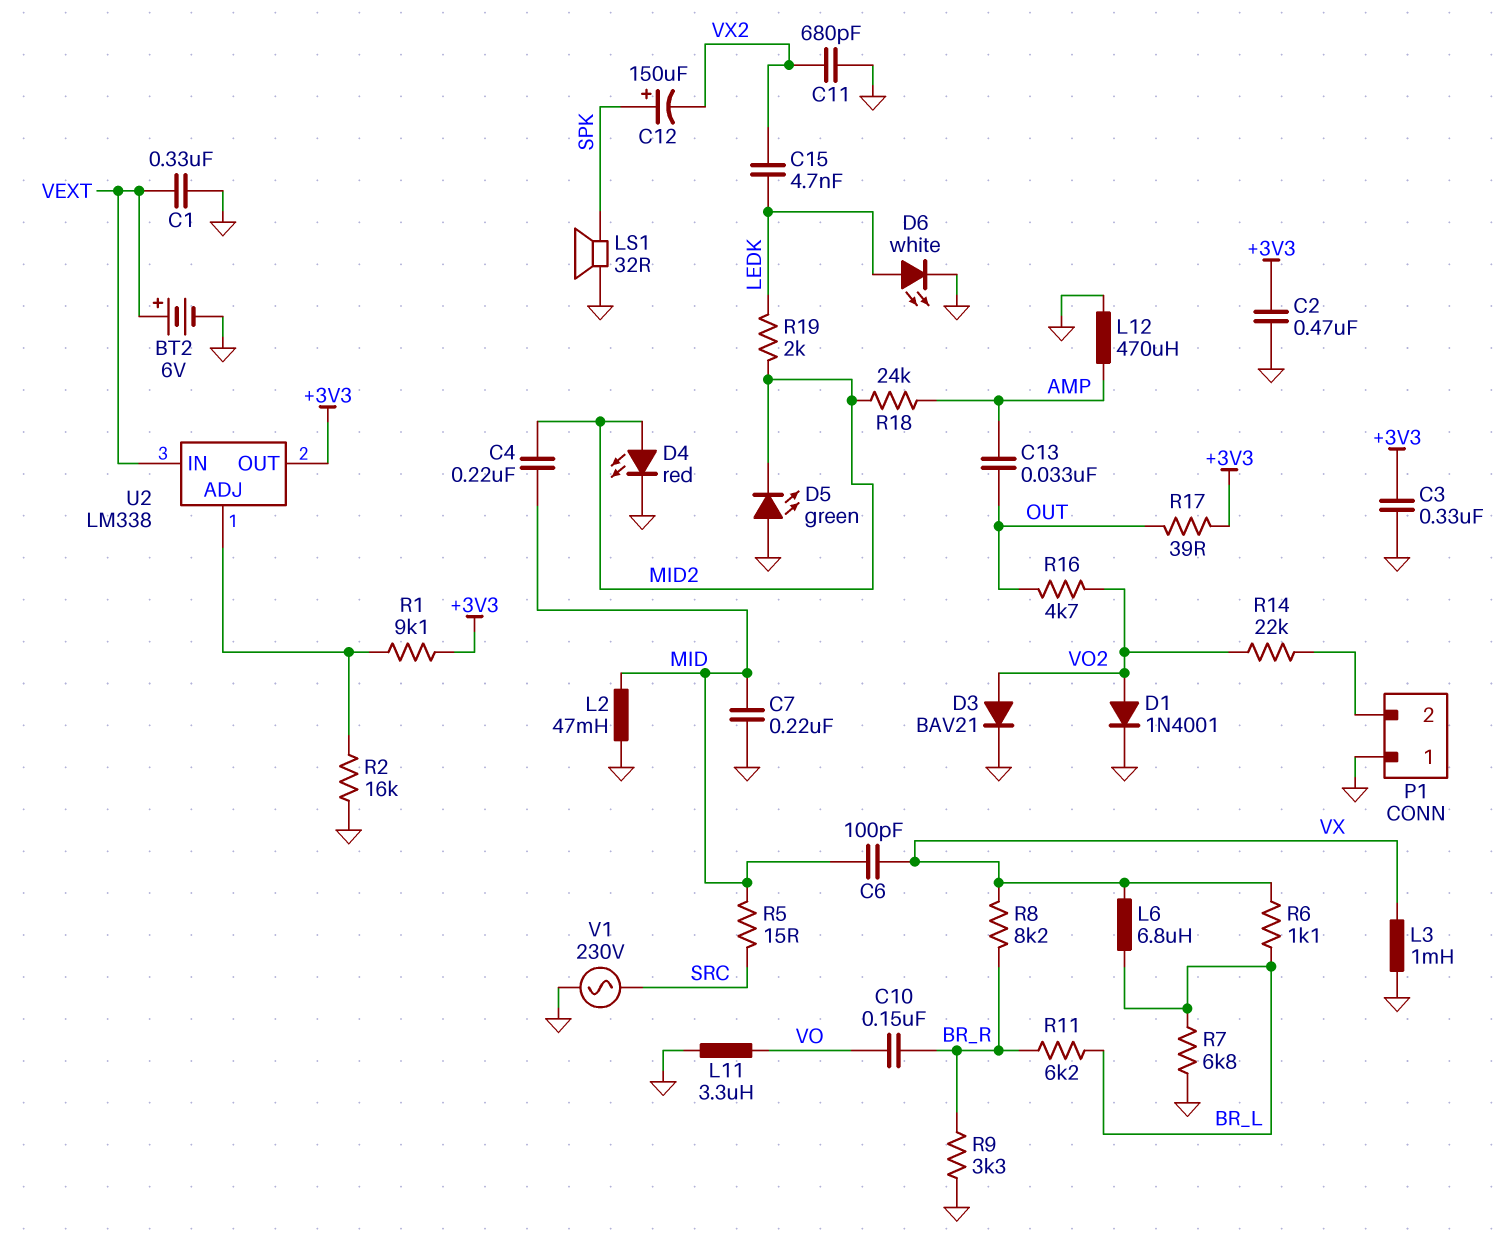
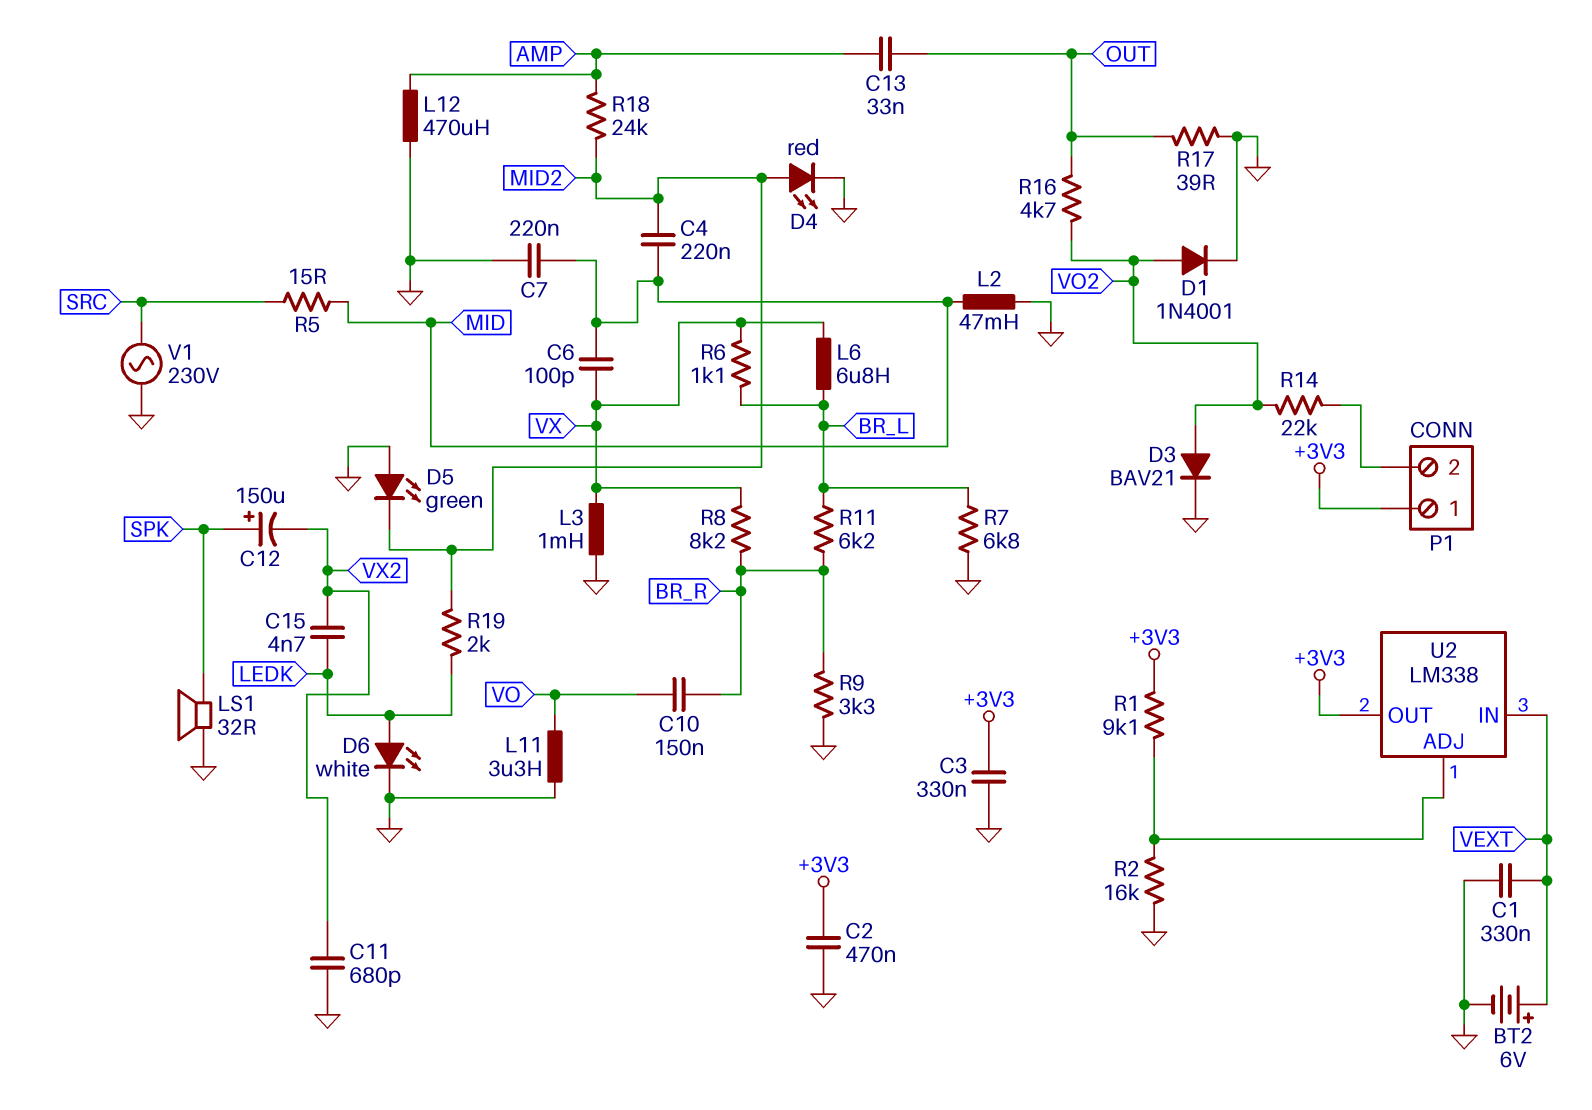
P1 pin 1: GND -> +3V3
R17: 39 (+3V3, OUT) -> 39 (GND, OUT)

